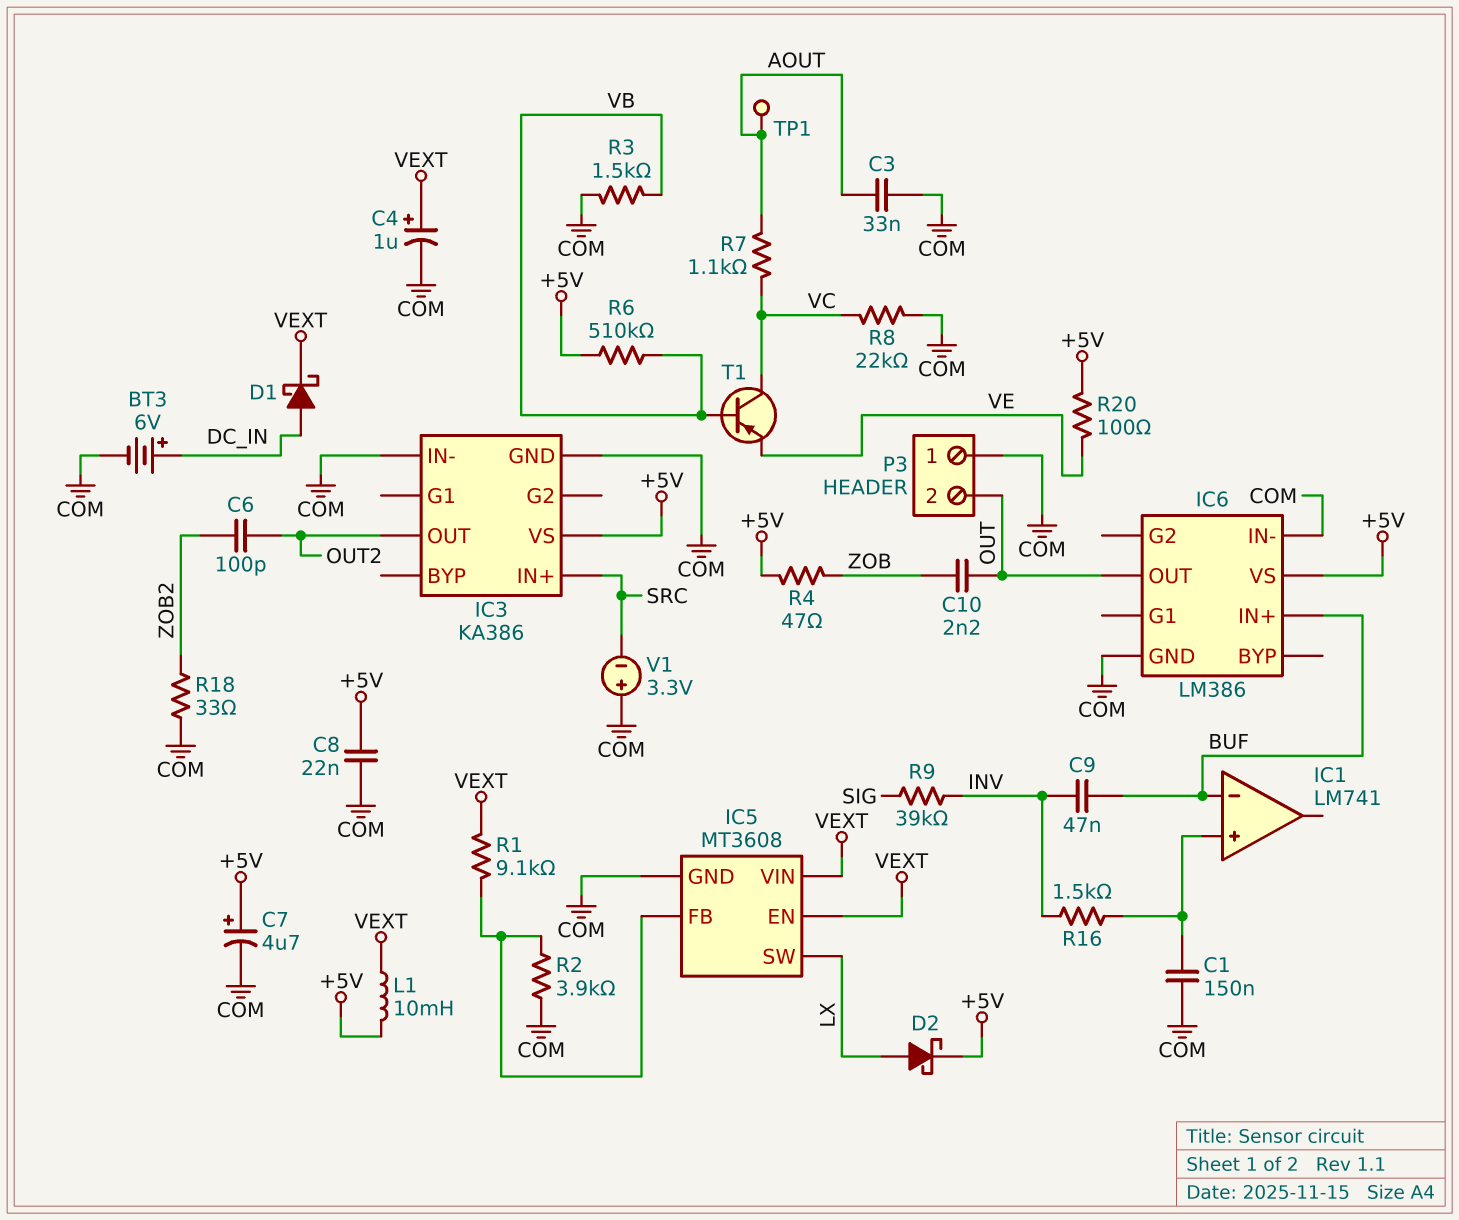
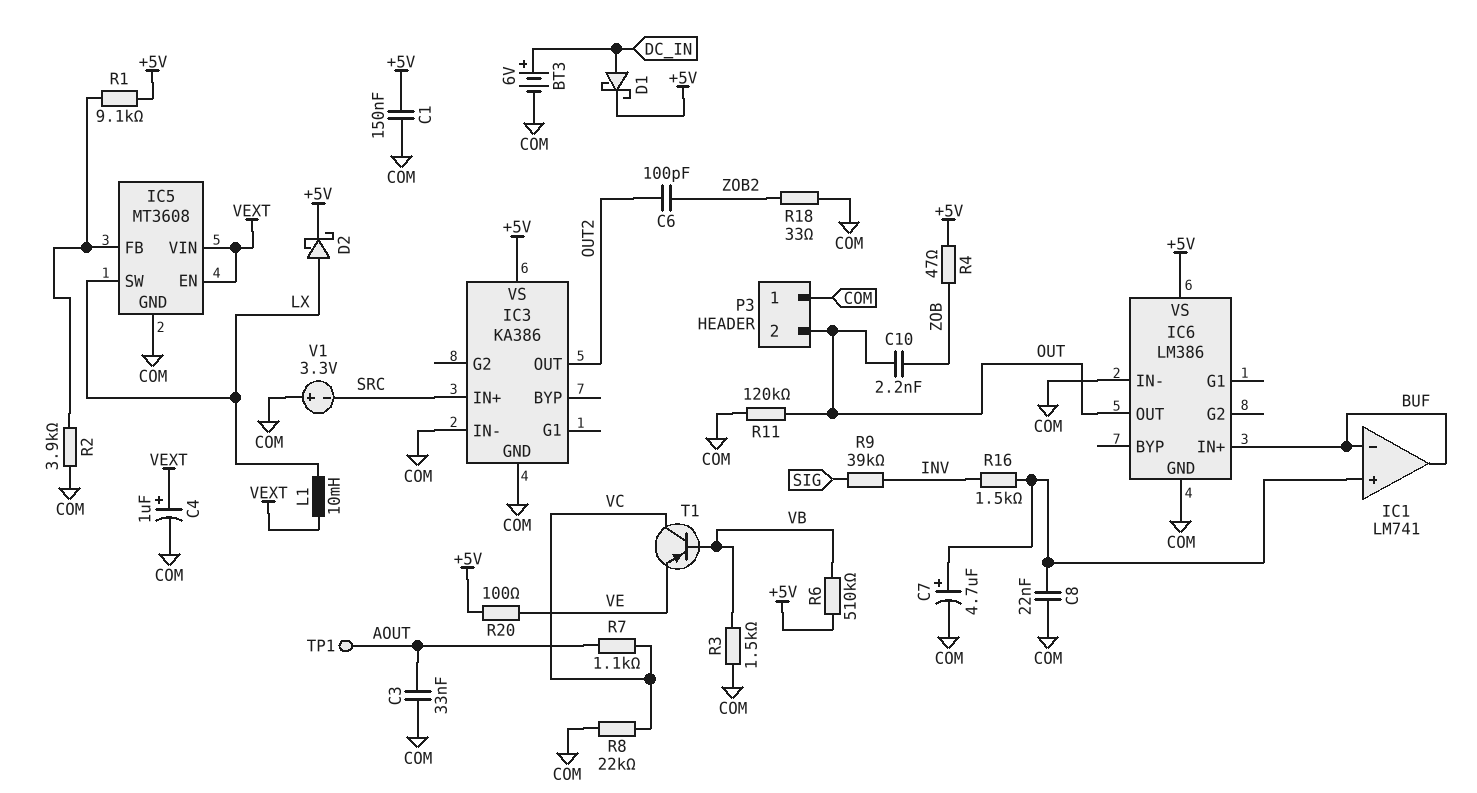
C1: 150nF (COM, IC1/in+) -> 150nF (+5V, COM)
C7: 4.7uF (plus +5V, minus COM) -> 4.7uF (plus IC1/in+, minus COM)
C8: 22nF (+5V, COM) -> 22nF (COM, IC1/in+)
C9: 47nF (BUF, INV) -> none
D1: schottky (A DC_IN, K VEXT) -> schottky (A DC_IN, K +5V)
IC1 pin out: none -> BUF
L1: 10mH (+5V, VEXT) -> 10mH (LX, VEXT)
R1: 9.1k (IC5/FB, VEXT) -> 9.1k (+5V, IC5/FB)
R11: none -> 120k (COM, OUT)

